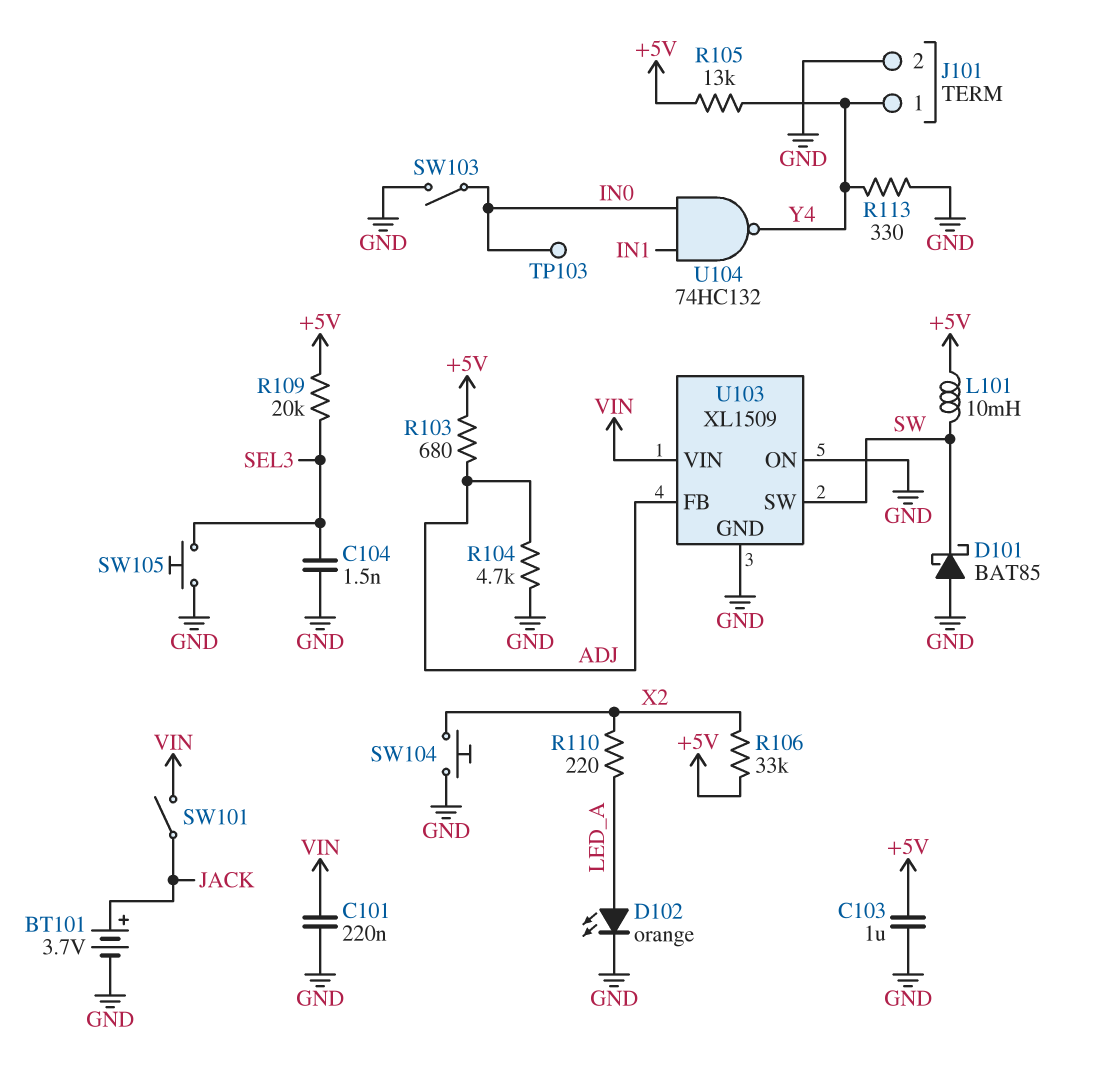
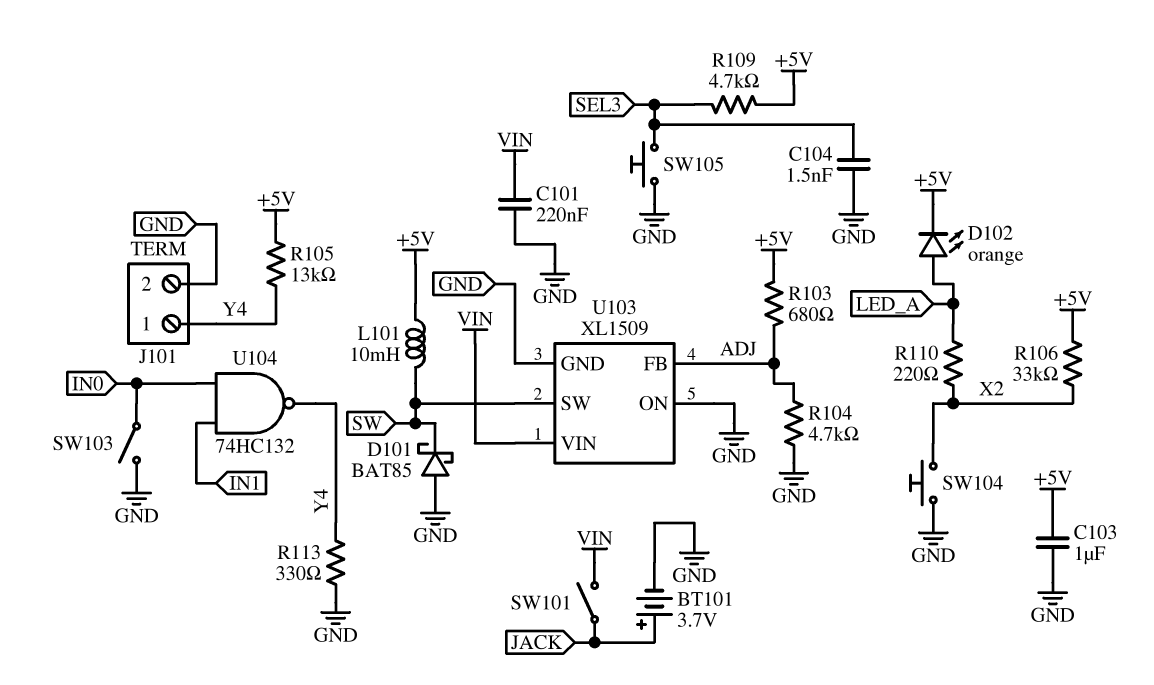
D102: LED orange (A LED_A, K GND) -> LED orange (A LED_A, K +5V)
R109: 20k (+5V, SEL3) -> 4.7k (+5V, SEL3)
TP103: test point (IN0) -> none

